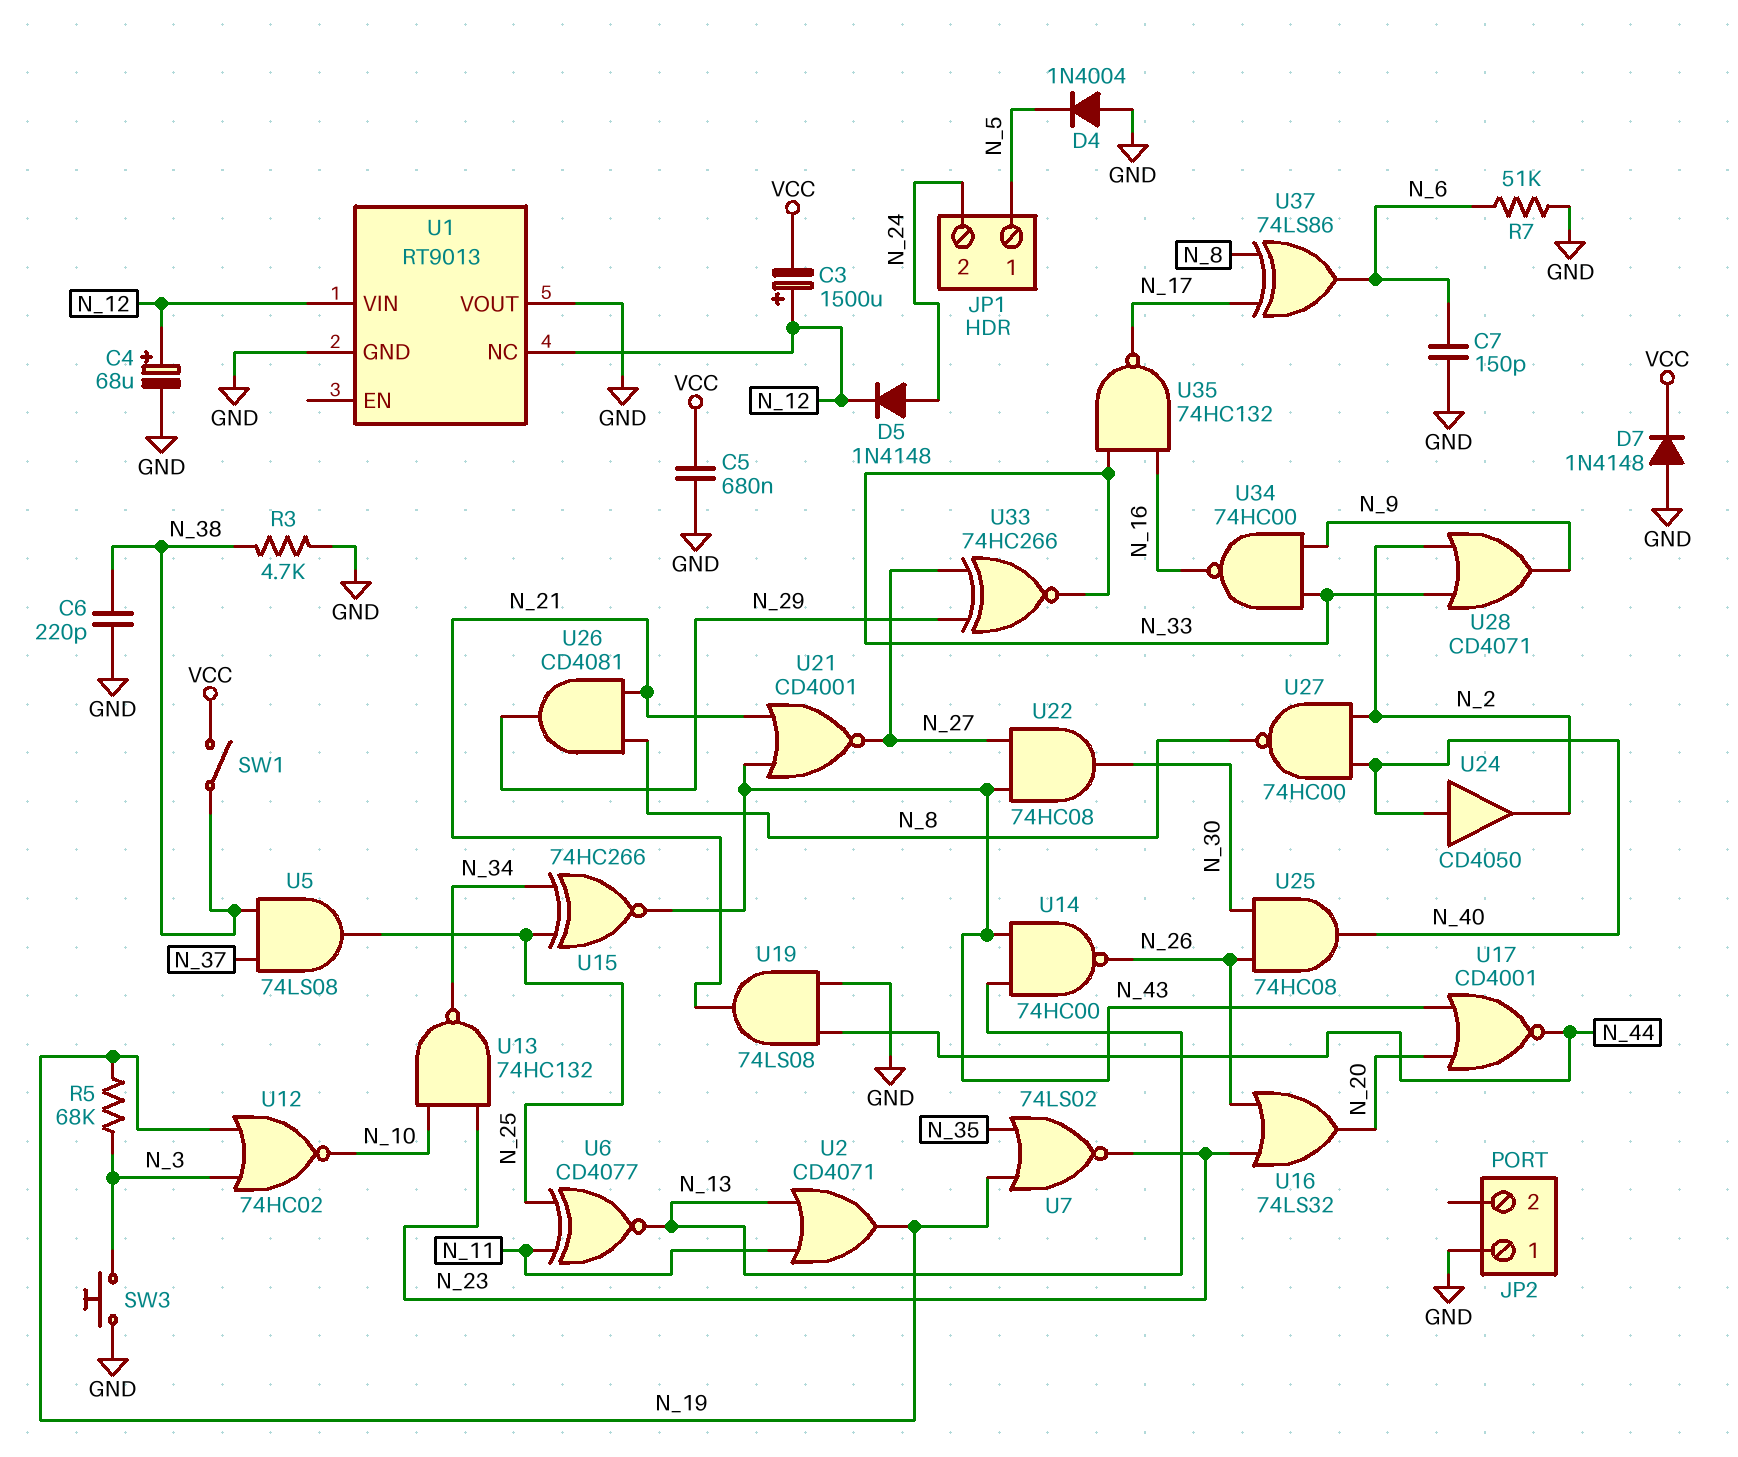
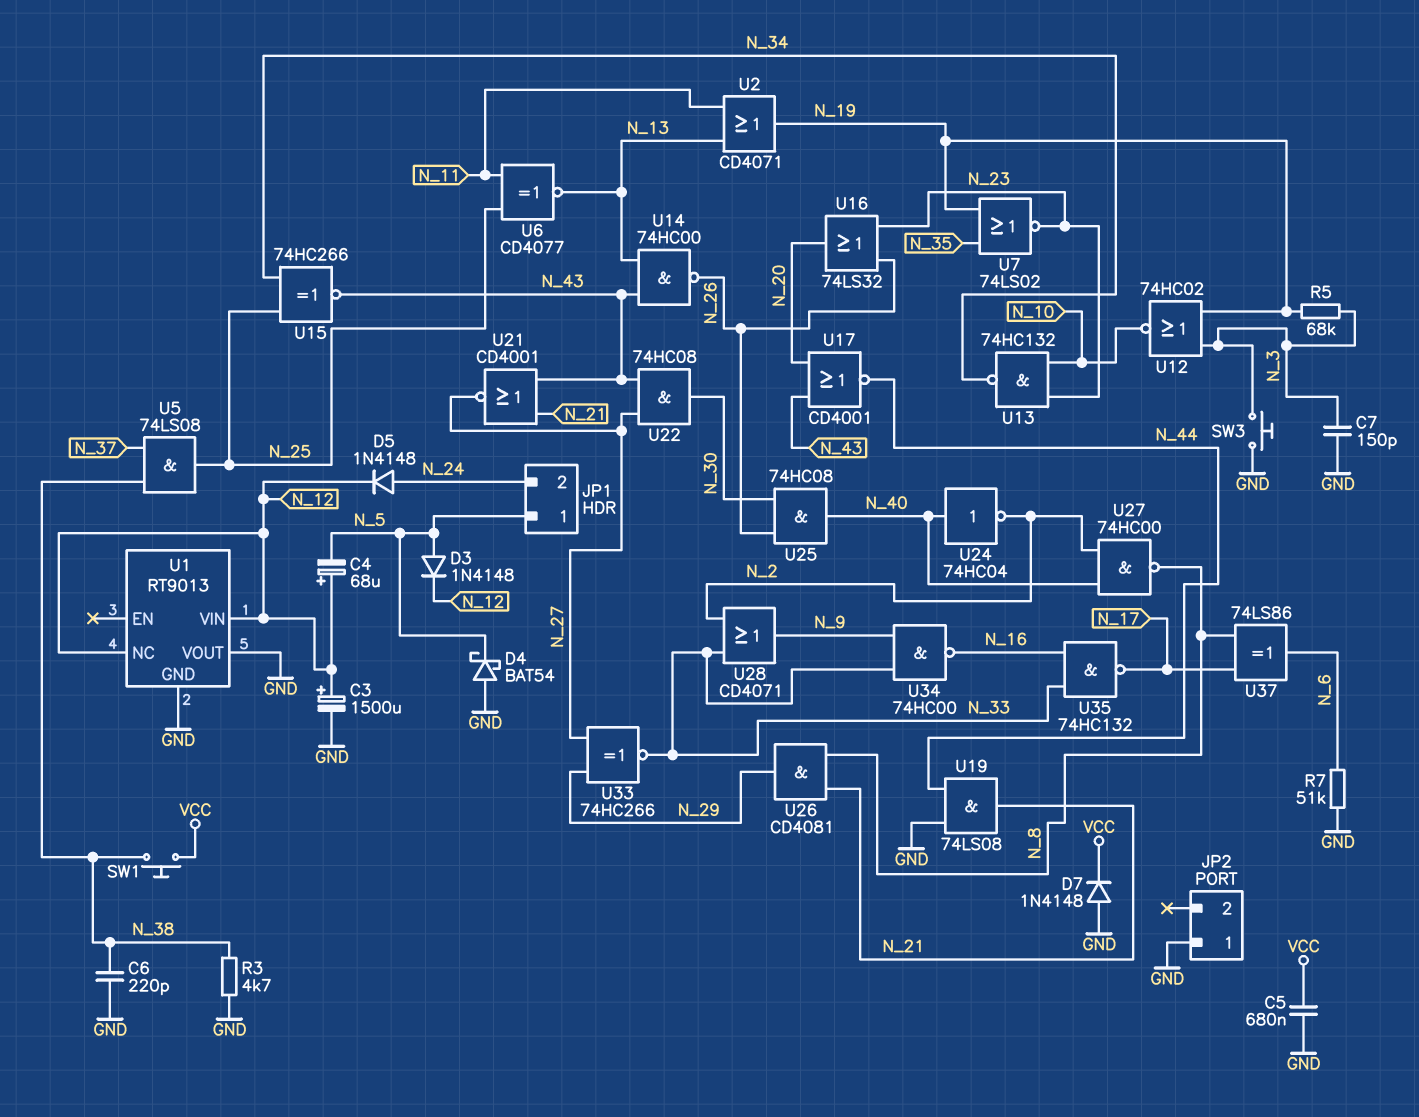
C3: 1500uF (plus N_12, minus VCC) -> 1500uF (plus N_12, minus GND)
C4: 68uF (plus N_12, minus GND) -> 68uF (plus N_12, minus N_5)
C7: 150pF (GND, N_6) -> 150pF (GND, N_3)
D3: none -> diode 1N4148 (A N_5, K N_12)
D4: diode 1N4004 (A GND, K N_5) -> schottky BAT54 (A GND, K N_5)
SW1: switch (N_38, VCC) -> button (N_38, VCC)
U24: buffer CD4050 (in N_40, out N_2) -> NOT 74HC04 (in N_40, out N_2)

